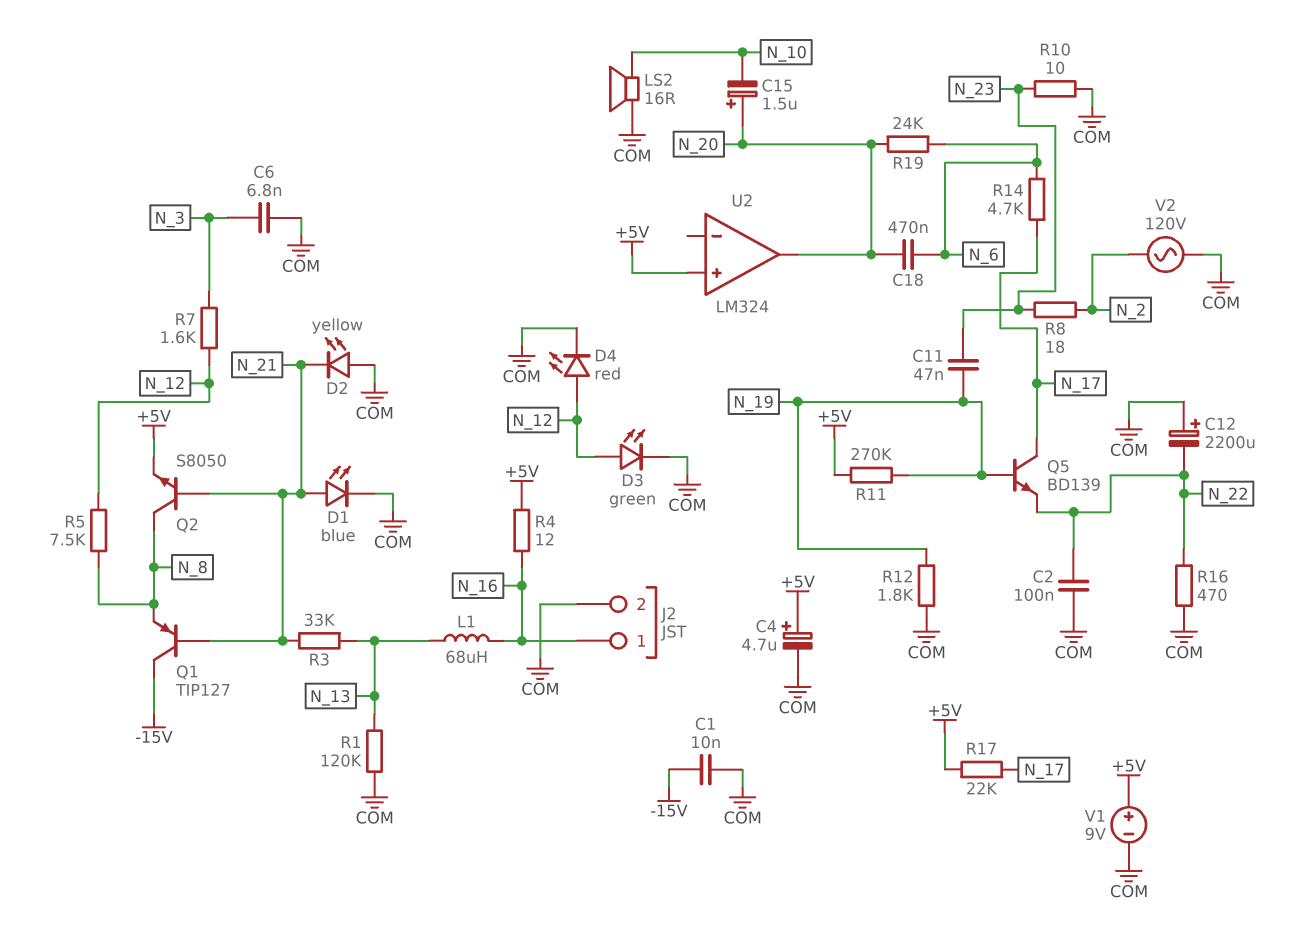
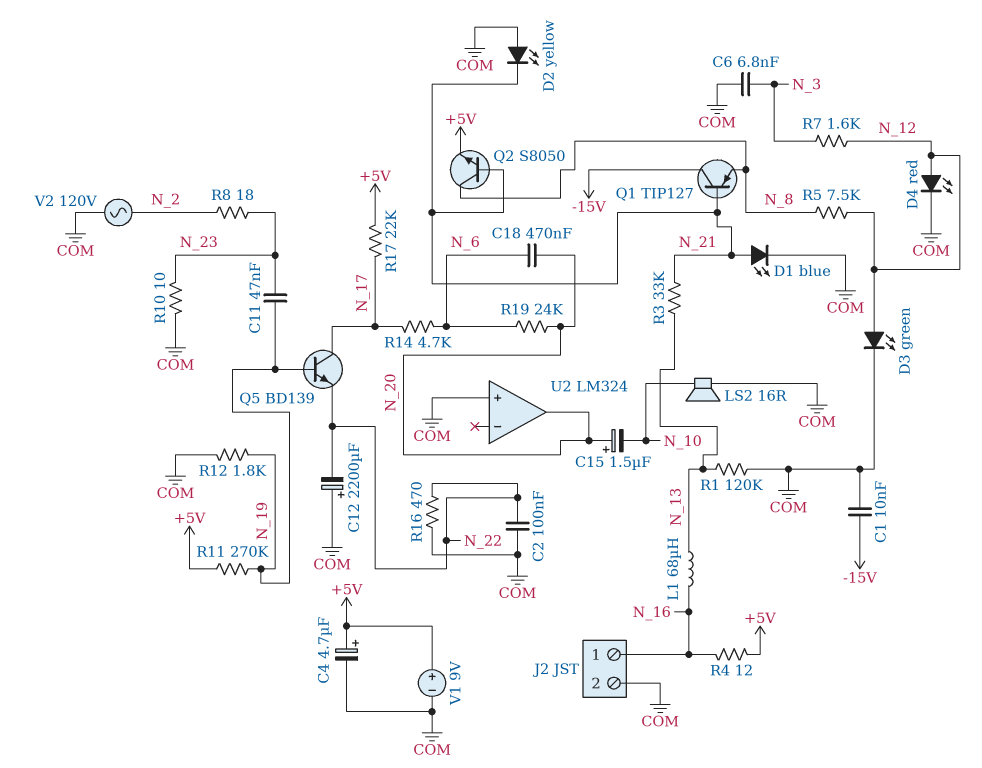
U2 pin in+: +5V -> COM

